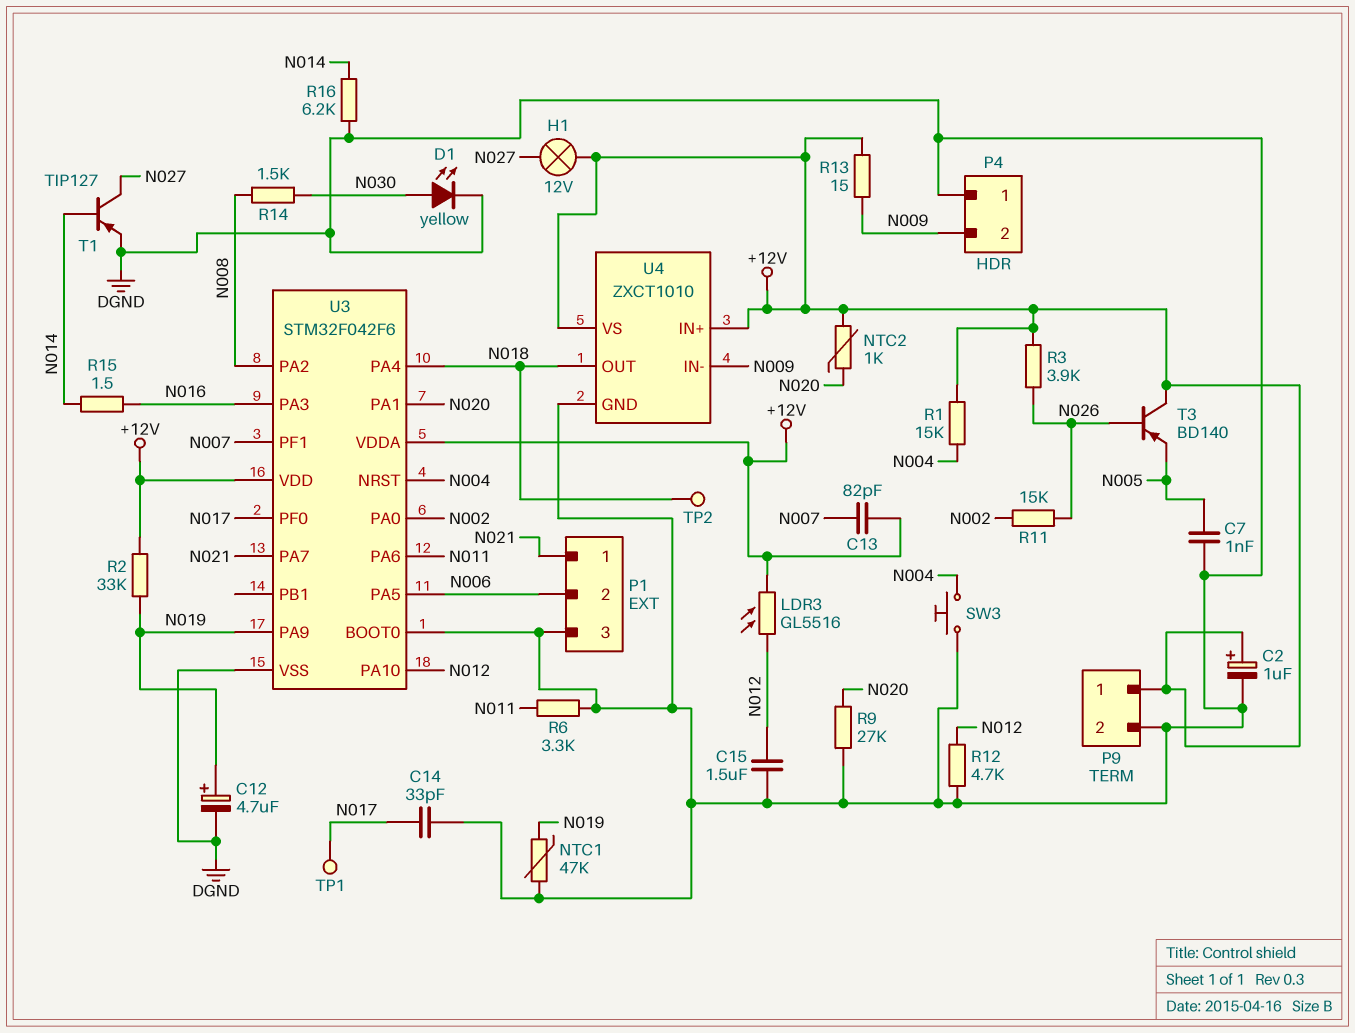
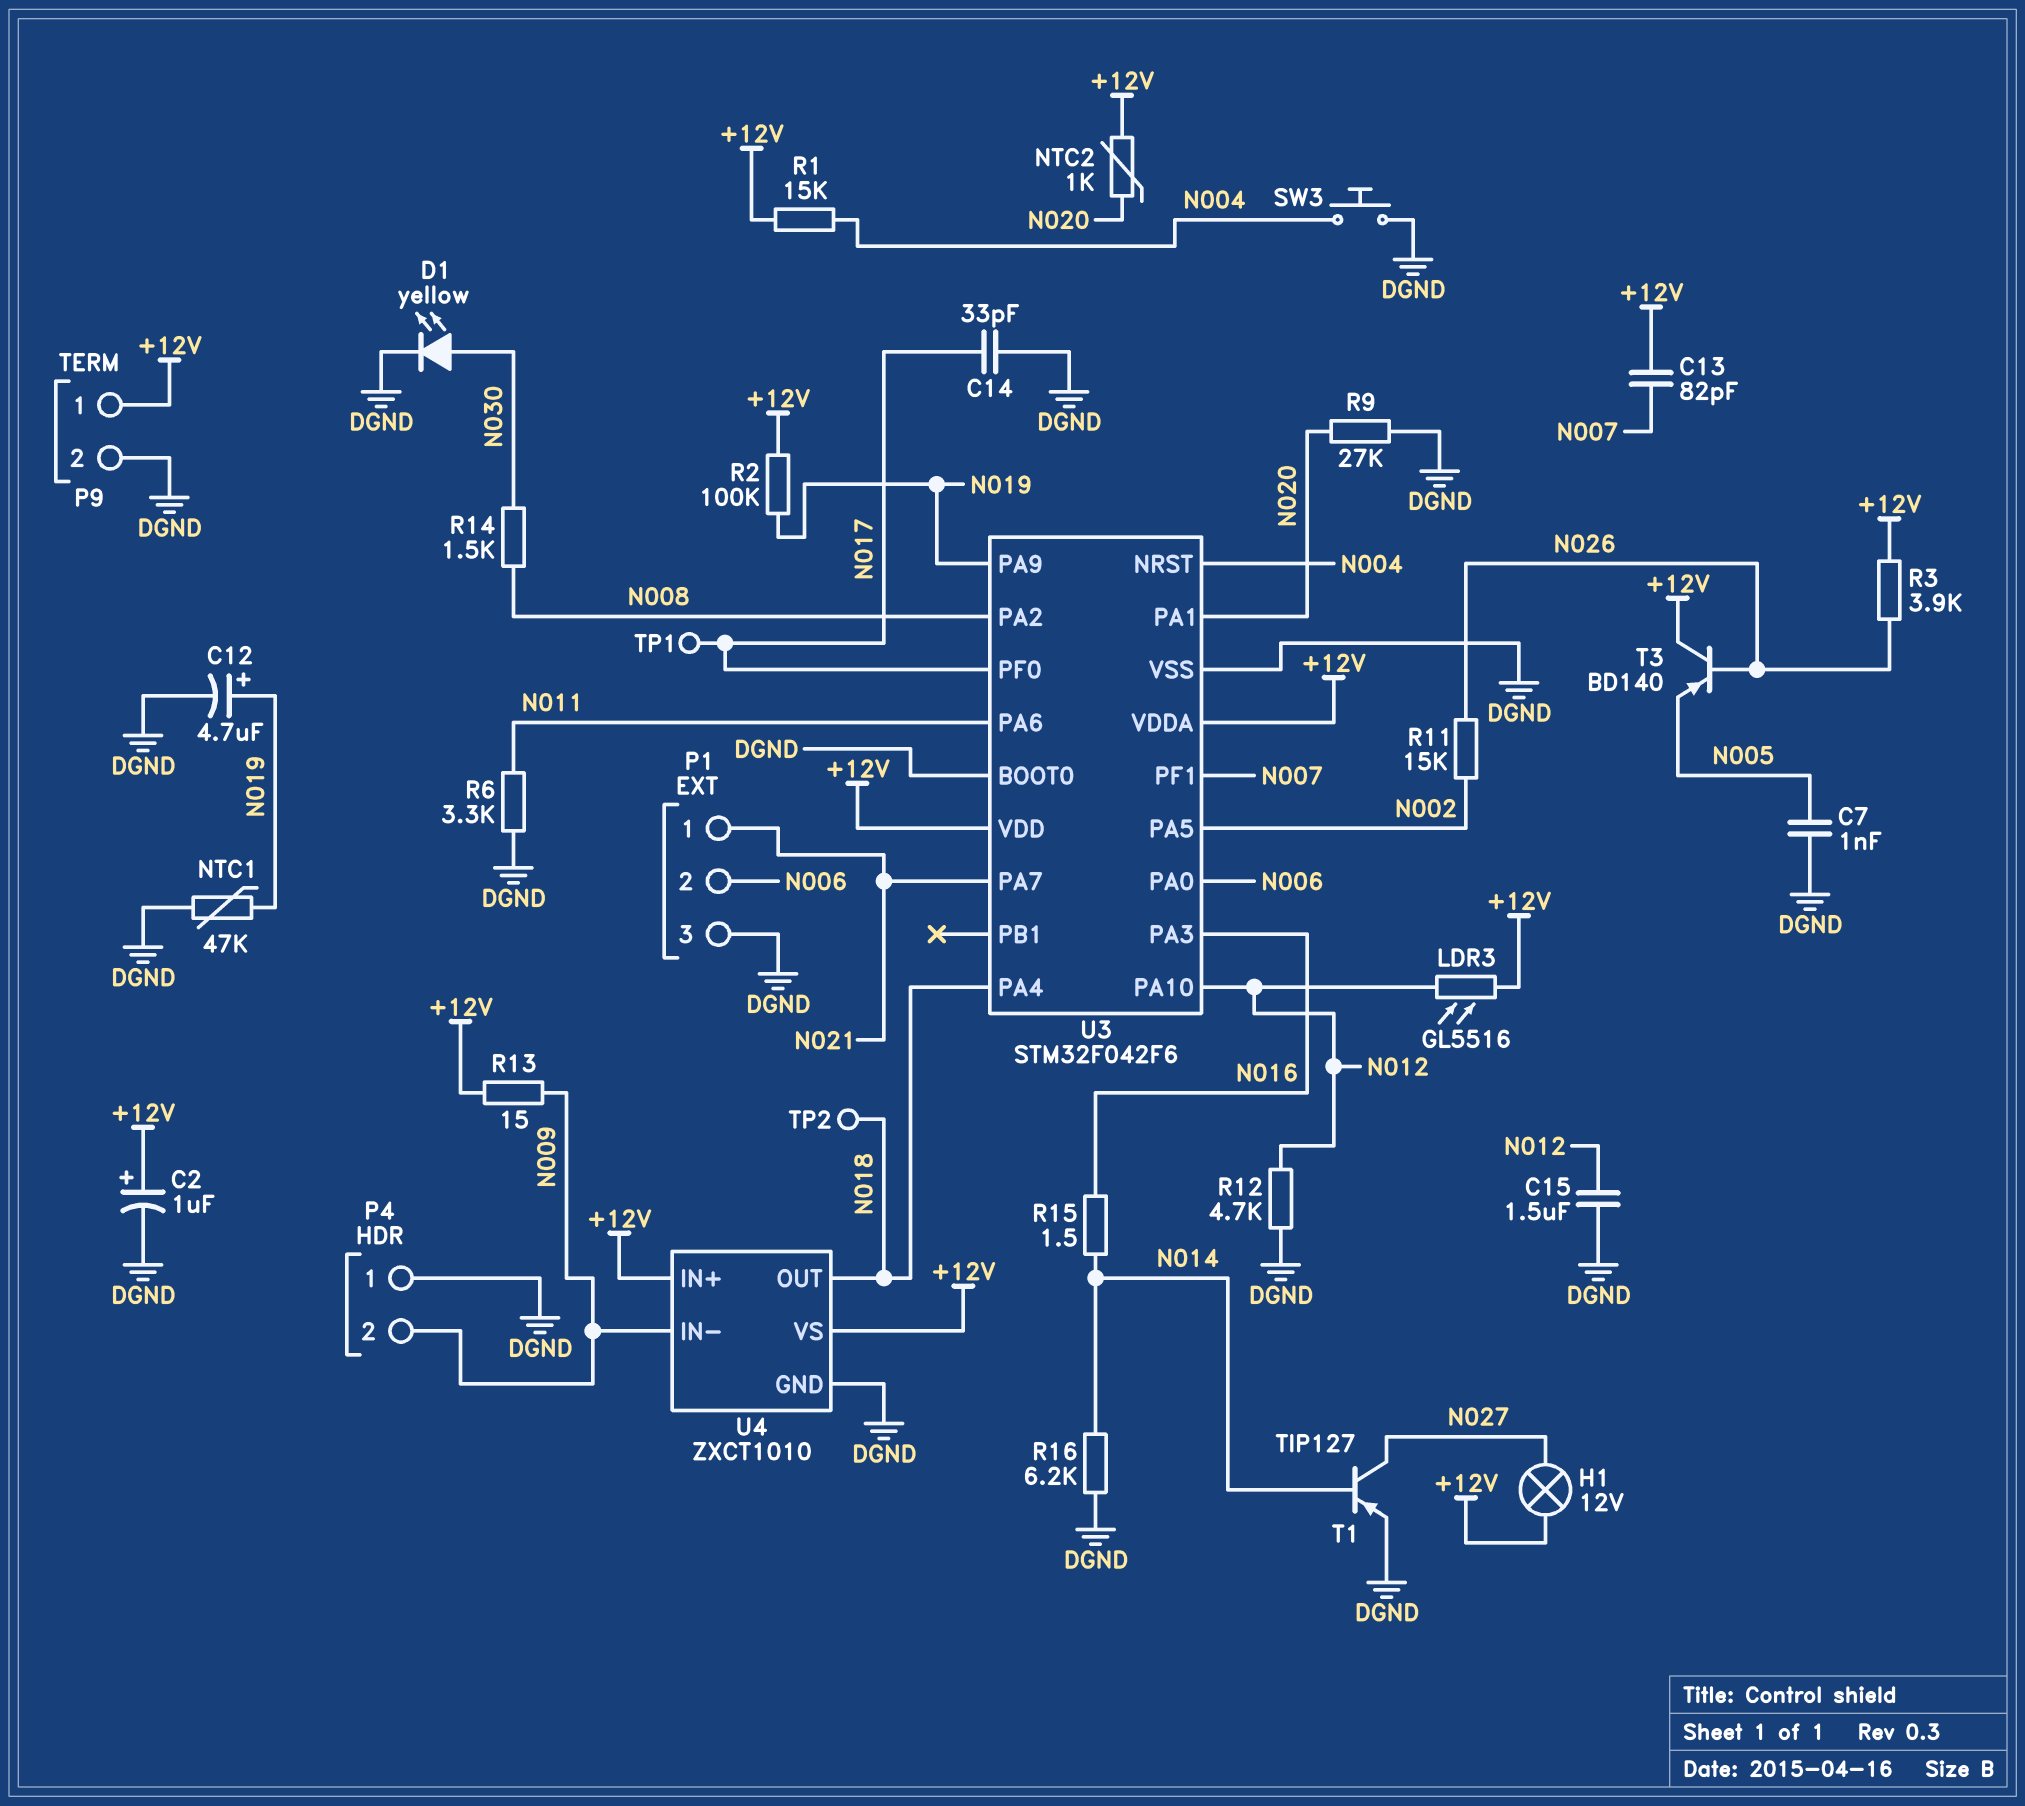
R2: 33k (+12V, N019) -> 100k (+12V, N019)
U3 pin PA0: N002 -> N006
U3 pin PA5: N006 -> N002

